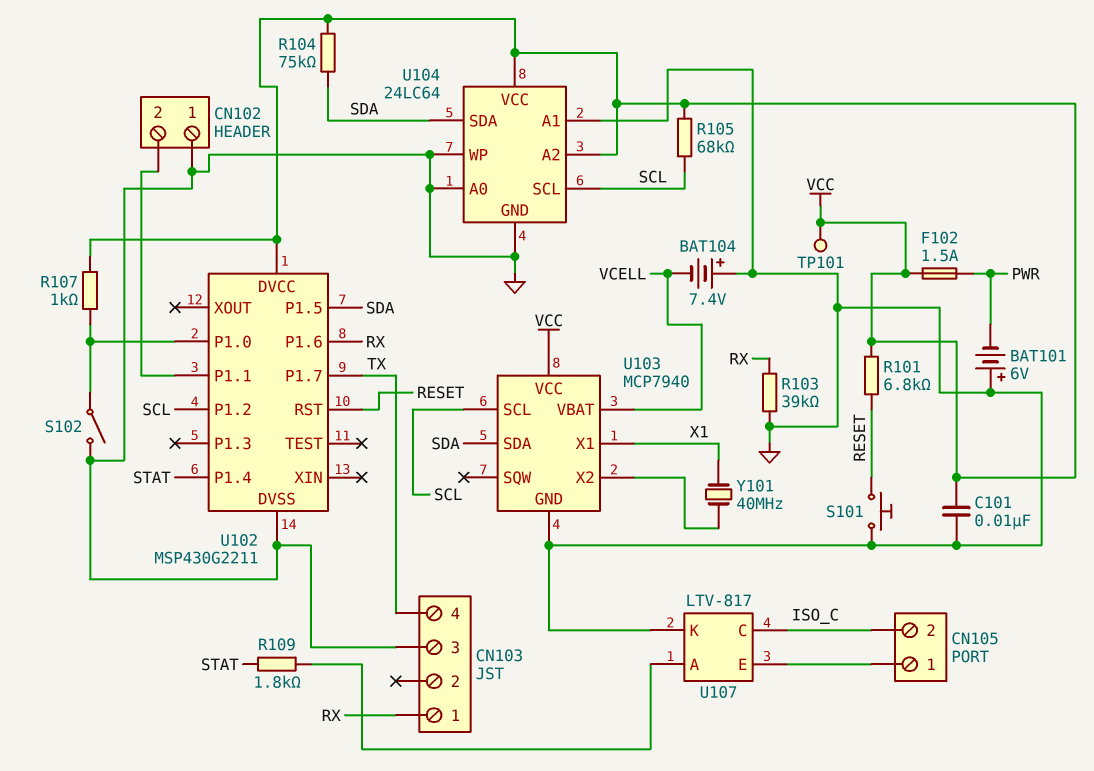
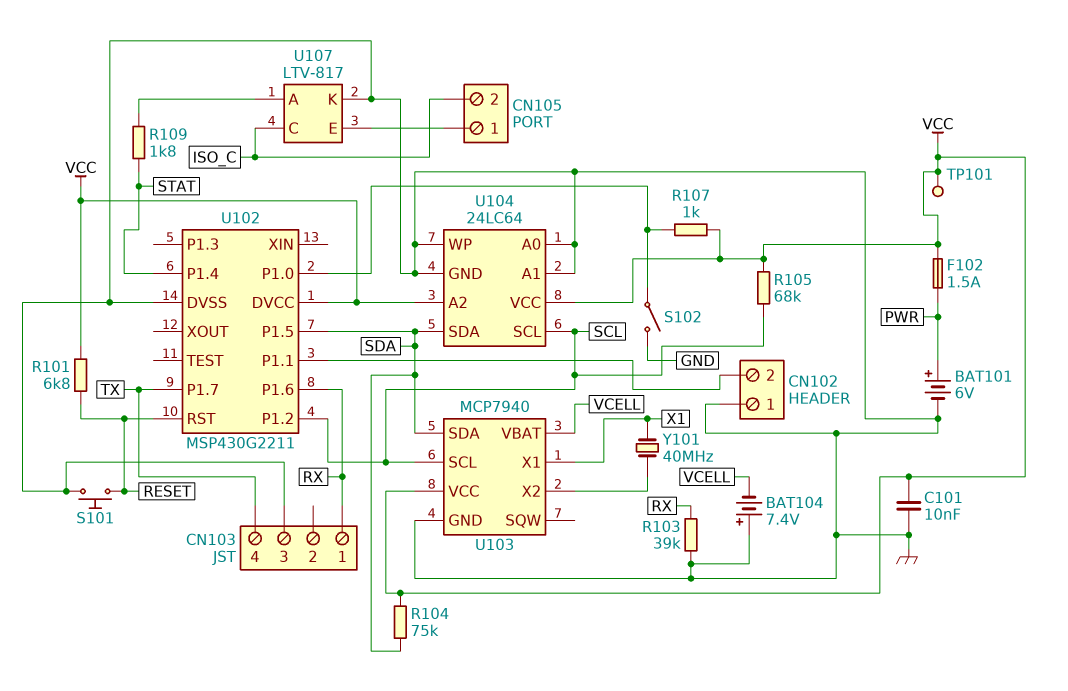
BAT101: 6V (plus GND, minus PWR) -> 6V (plus PWR, minus GND)

